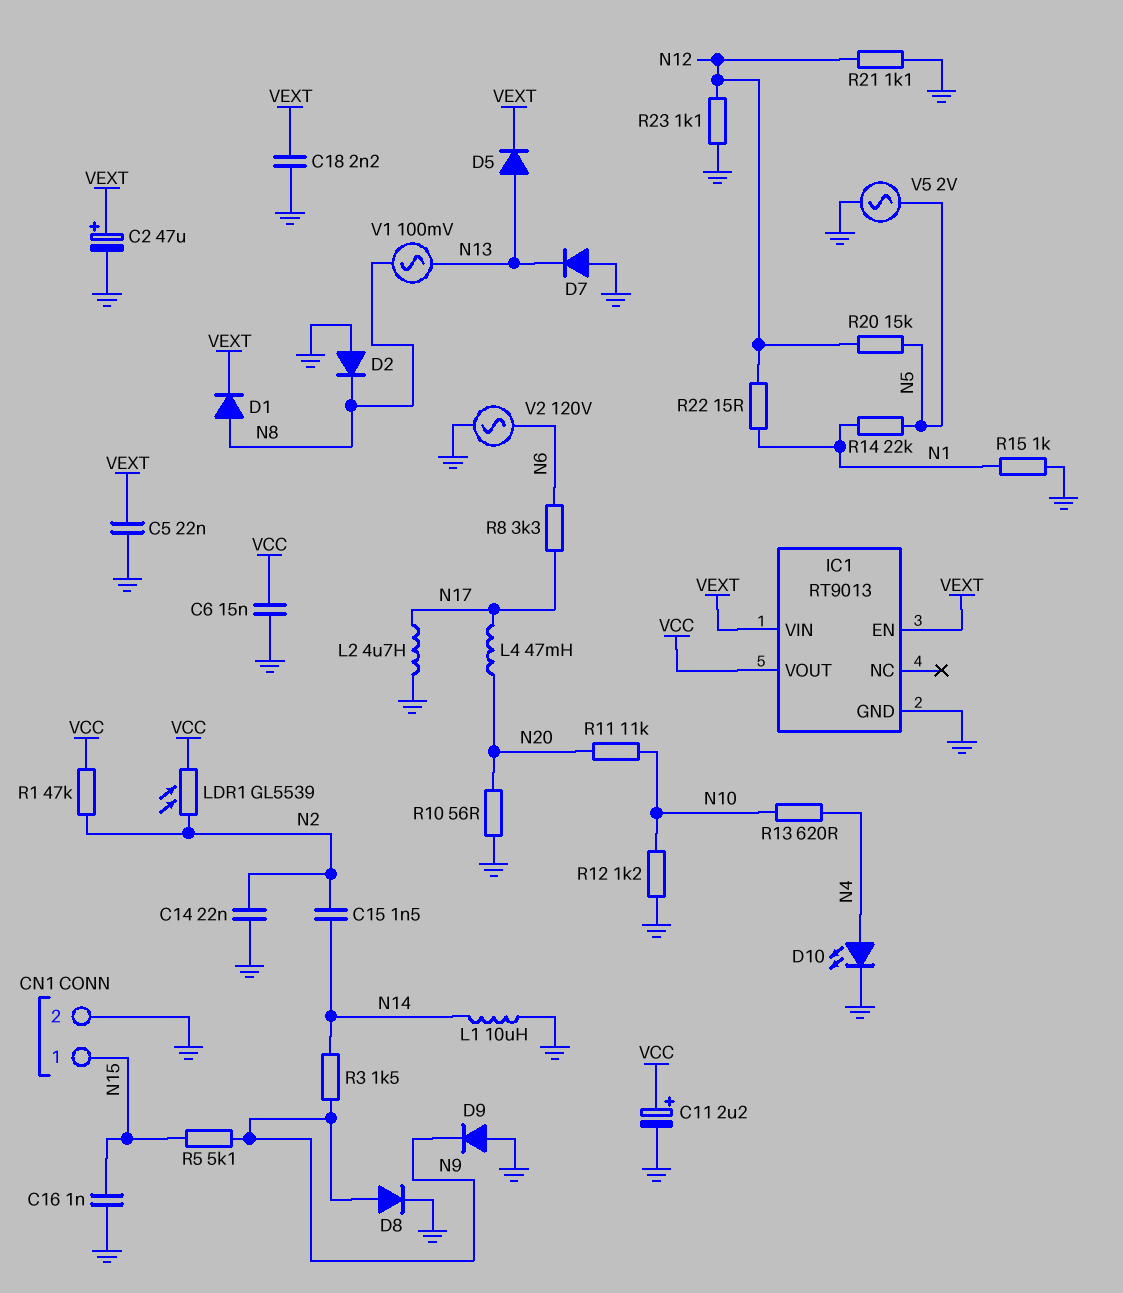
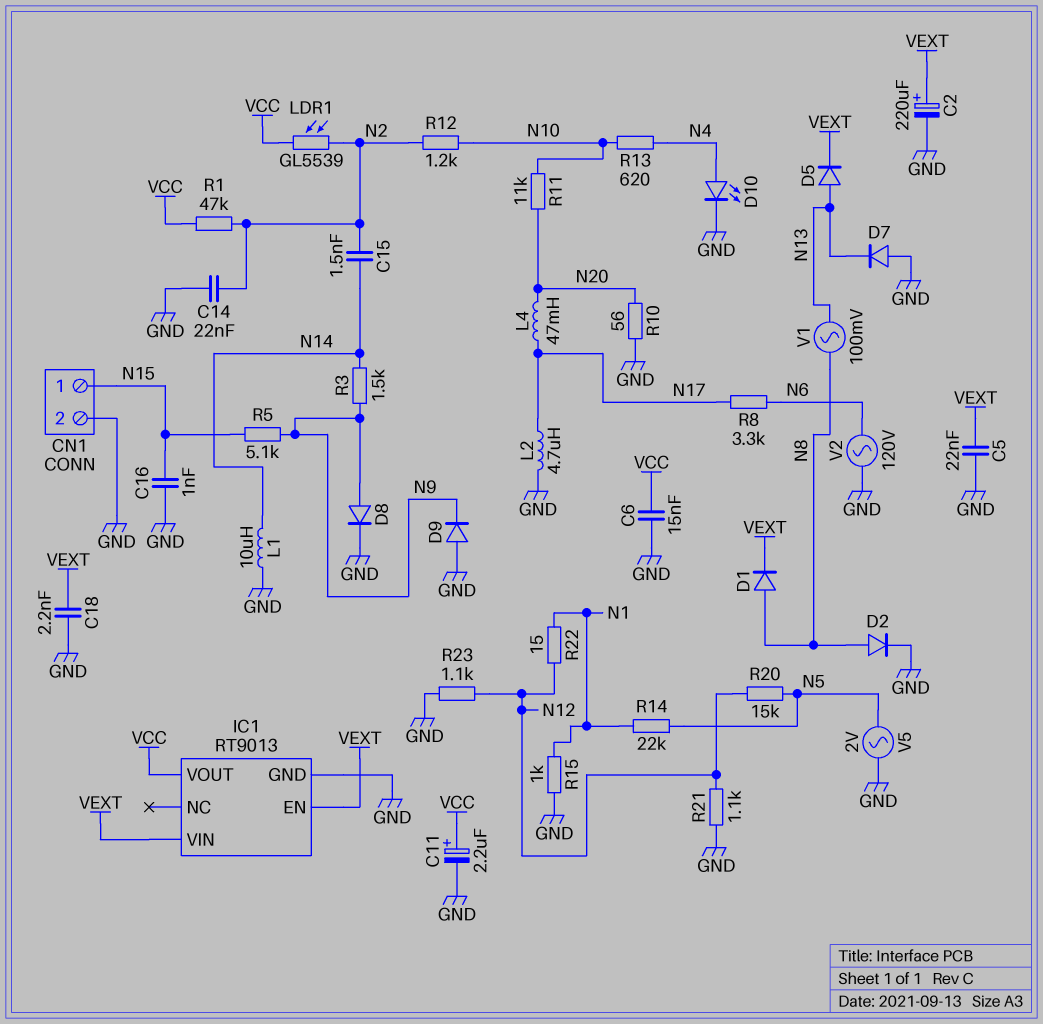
C2: 47uF (plus VEXT, minus GND) -> 220uF (plus VEXT, minus GND)
D2: diode (A GND, K N8) -> diode (A N8, K GND)
R12: 1.2k (GND, N10) -> 1.2k (N2, N10)

